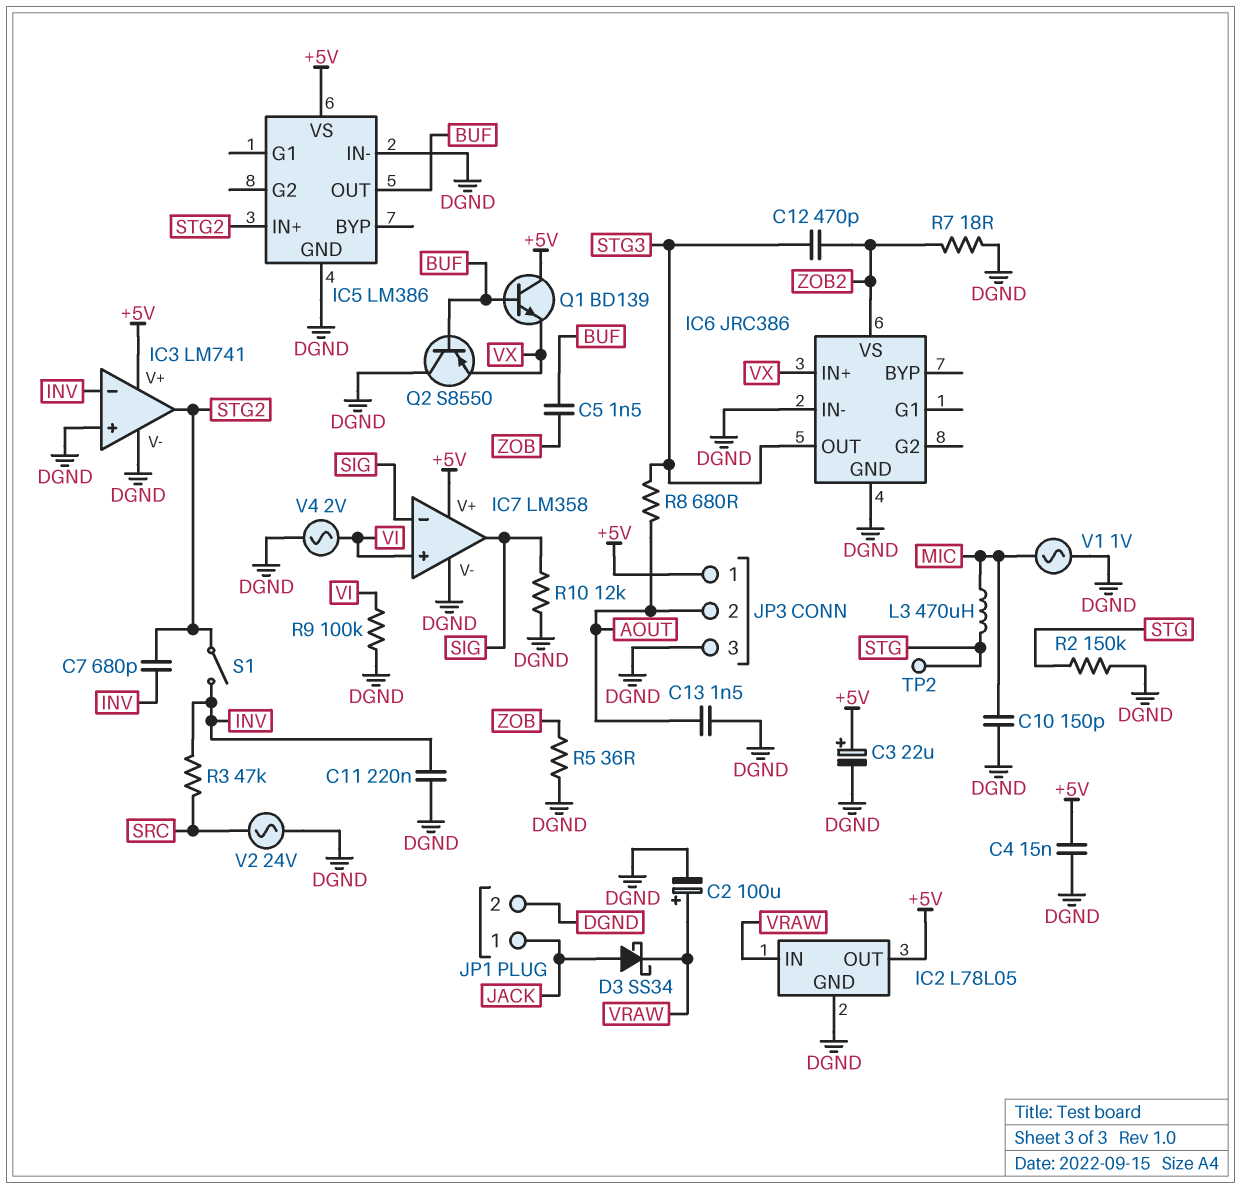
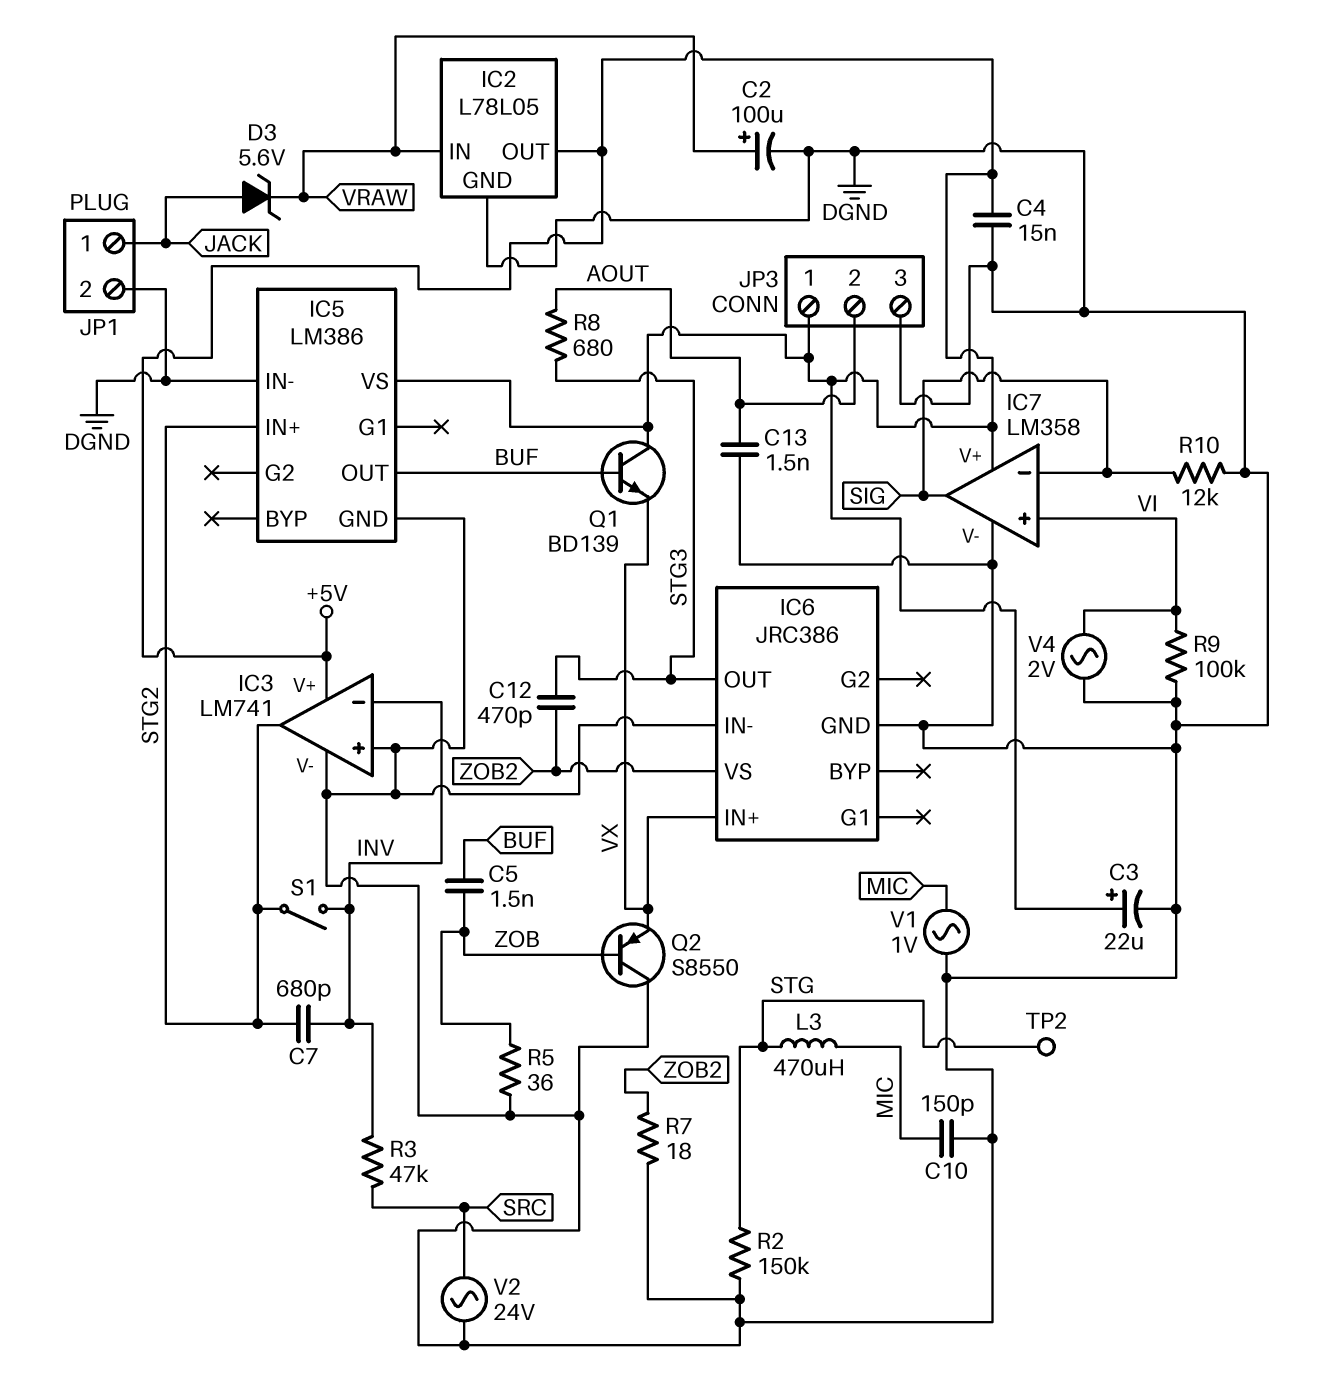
C11: 220nF (DGND, INV) -> none
D3: schottky SS34 (A JACK, K VRAW) -> zener 5.6V (A JACK, K VRAW)
Q2: PNP S8550 (B BUF, C DGND, E VX) -> PNP S8550 (B ZOB, C DGND, E VX)

